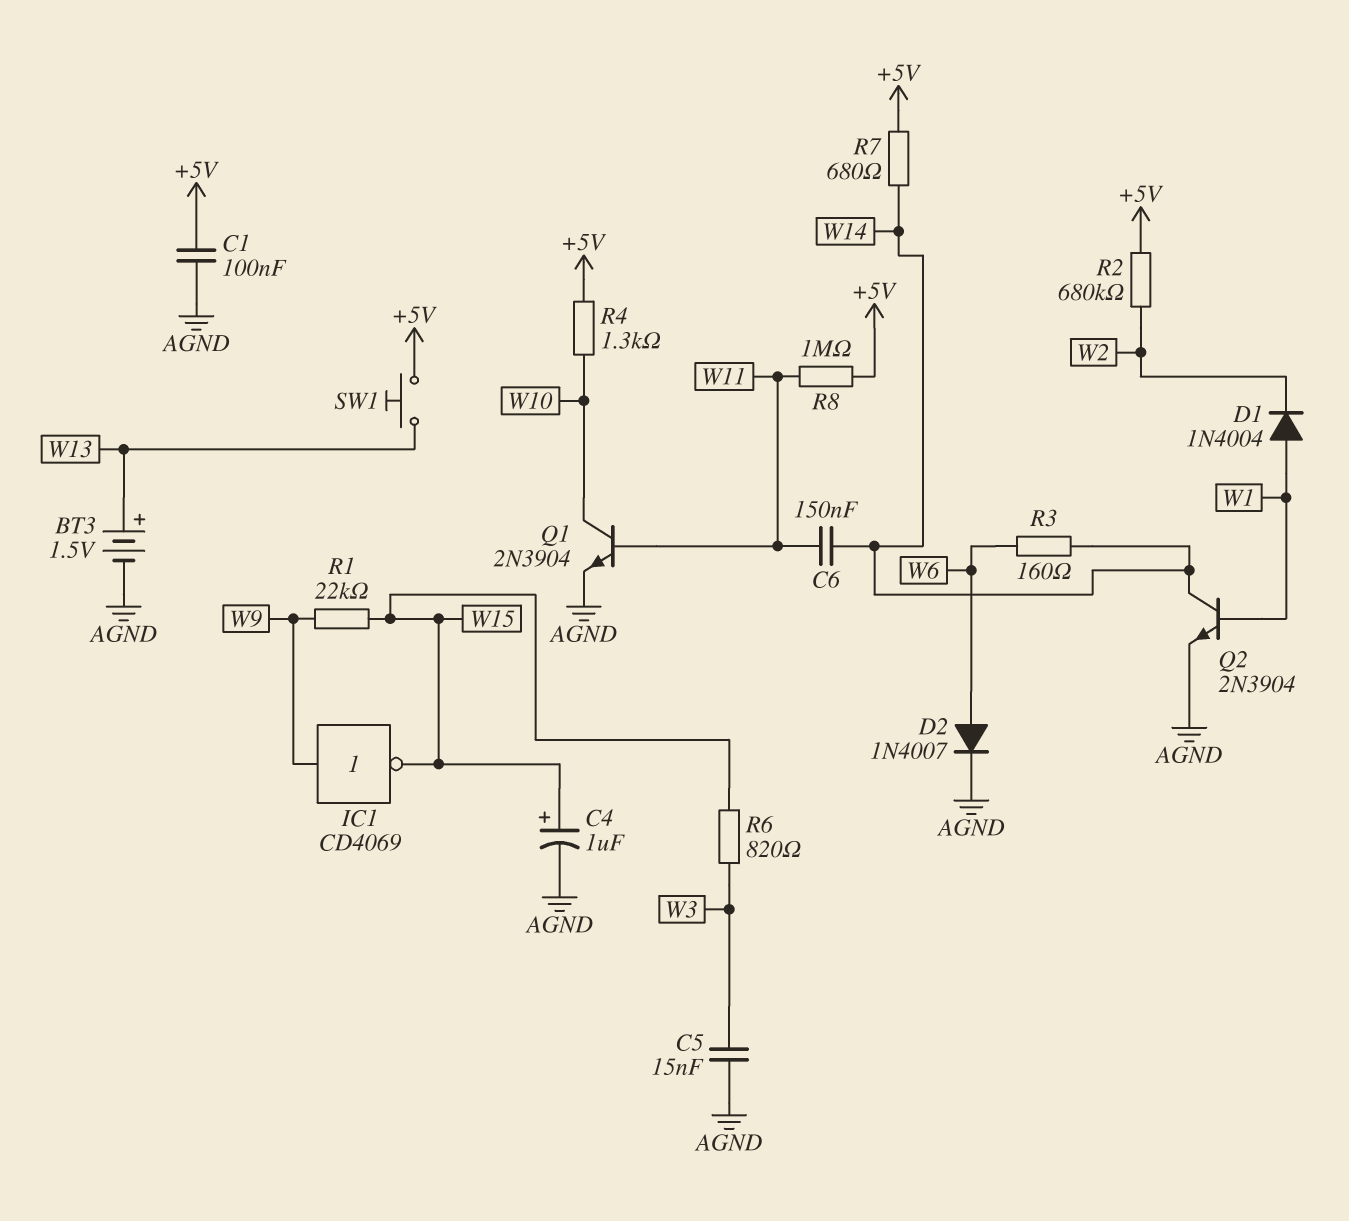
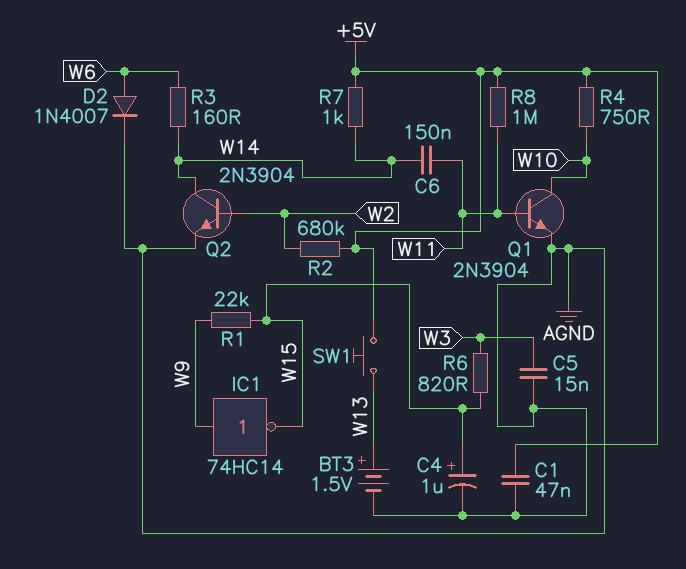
C1: 100nF (+5V, AGND) -> 47nF (+5V, AGND)
D1: diode 1N4004 (A W1, K W2) -> none
IC1: NOT CD4069 (in W9, out W15) -> NOT 74HC14 (in W9, out W15)
Q2: NPN 2N3904 (B W1, C W14, E AGND) -> NPN 2N3904 (B W2, C W14, E AGND)
R4: 1.3k (+5V, W10) -> 750 (+5V, W10)
R7: 680 (+5V, W14) -> 1k (+5V, W14)

